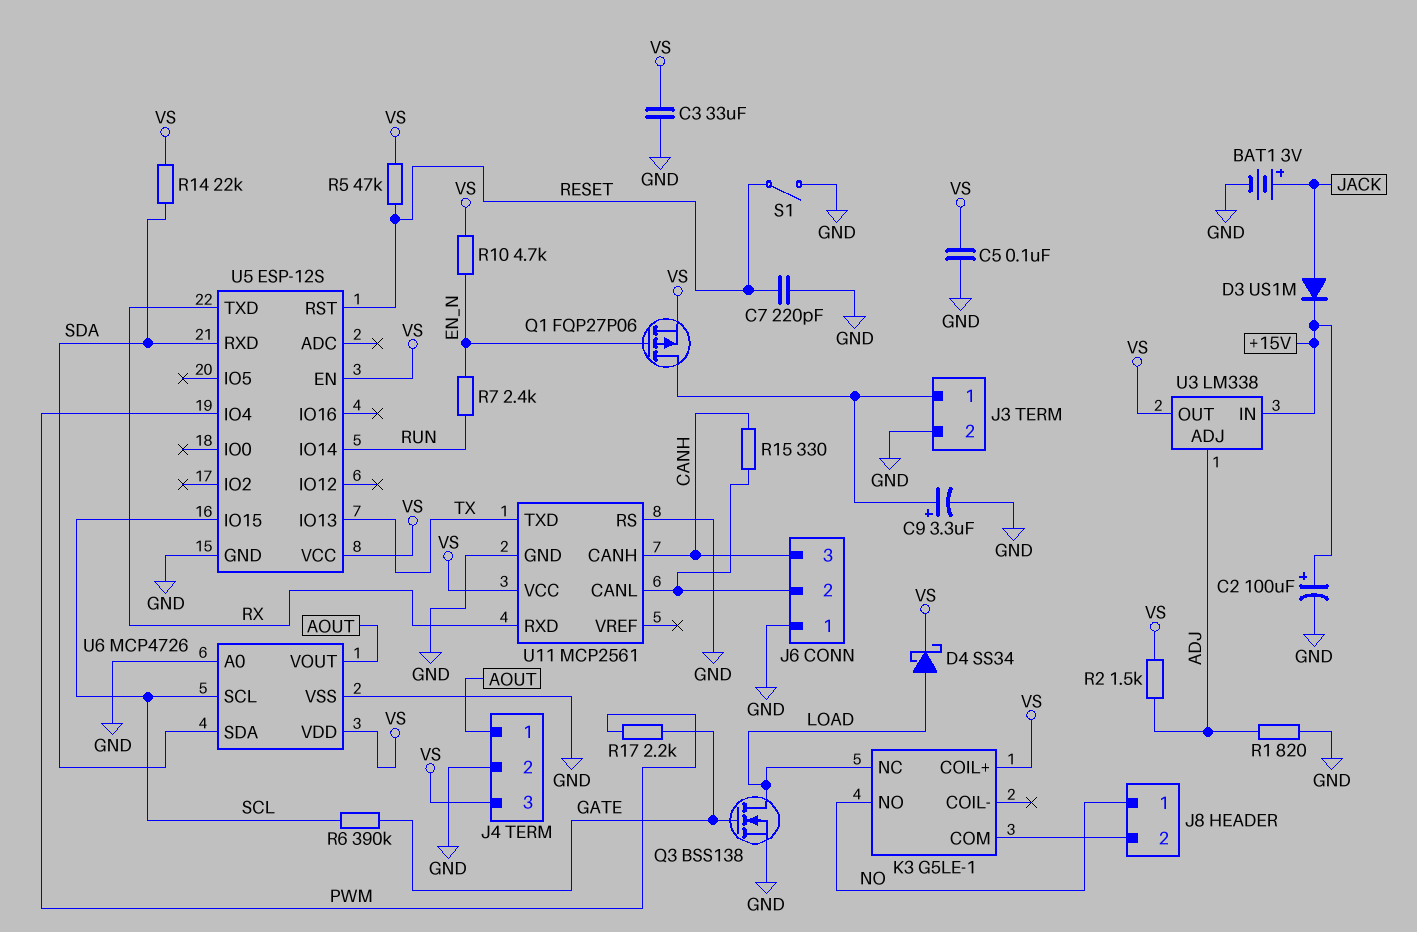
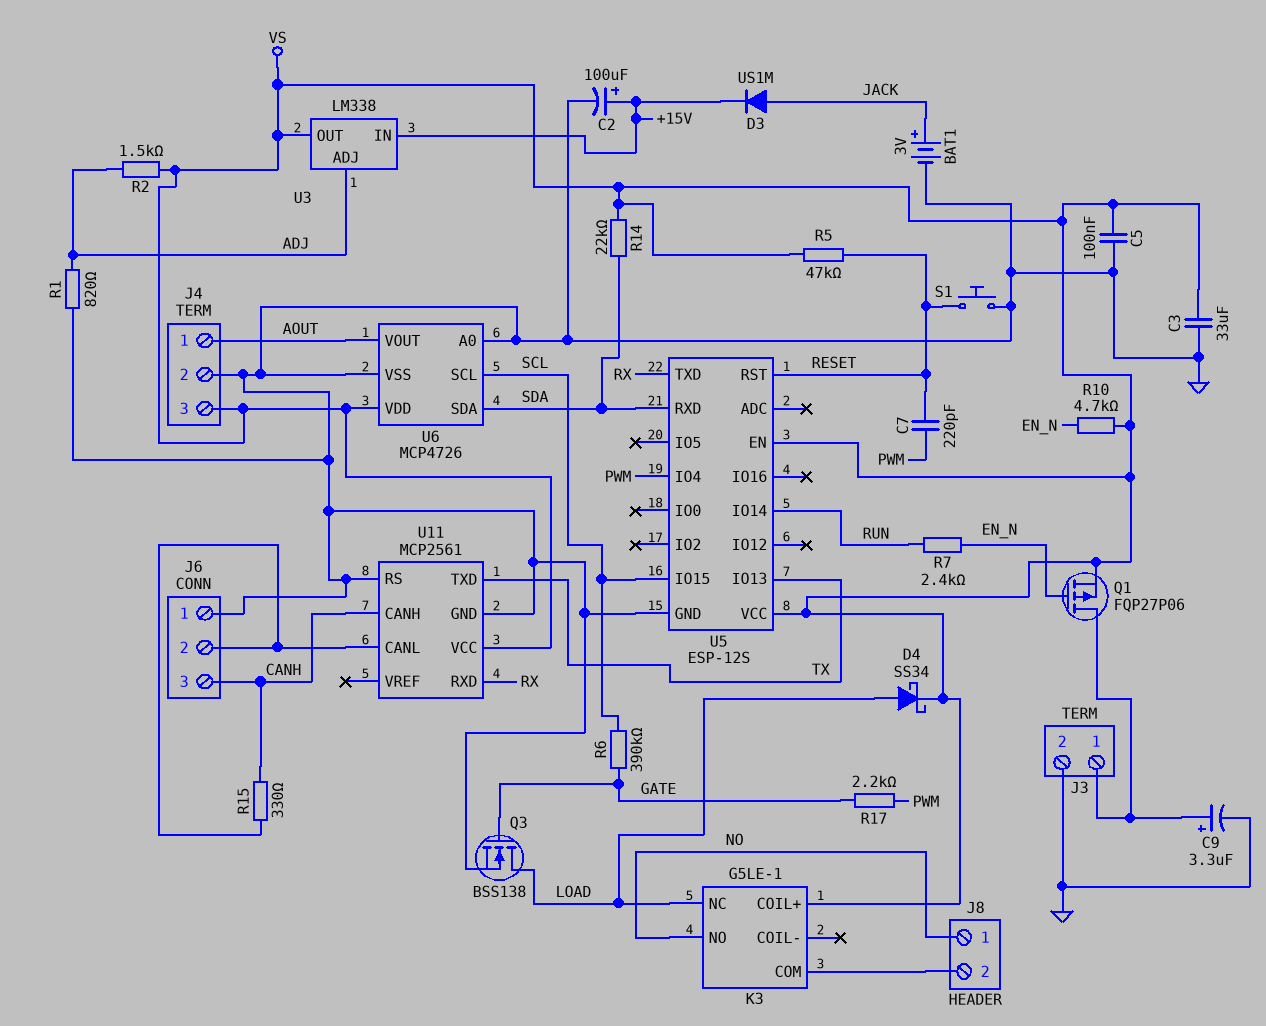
C7: 220pF (GND, RESET) -> 220pF (PWM, RESET)
S1: switch (GND, RESET) -> button (GND, RESET)

